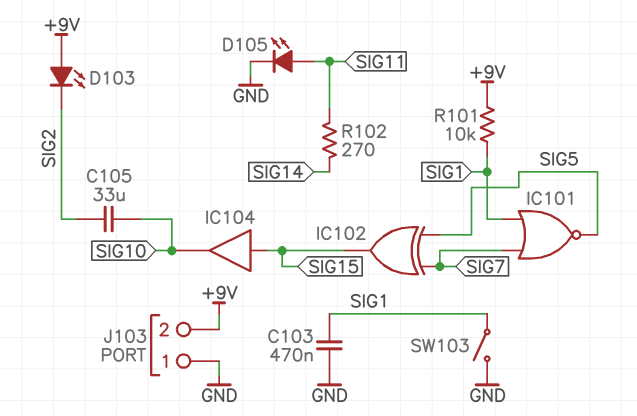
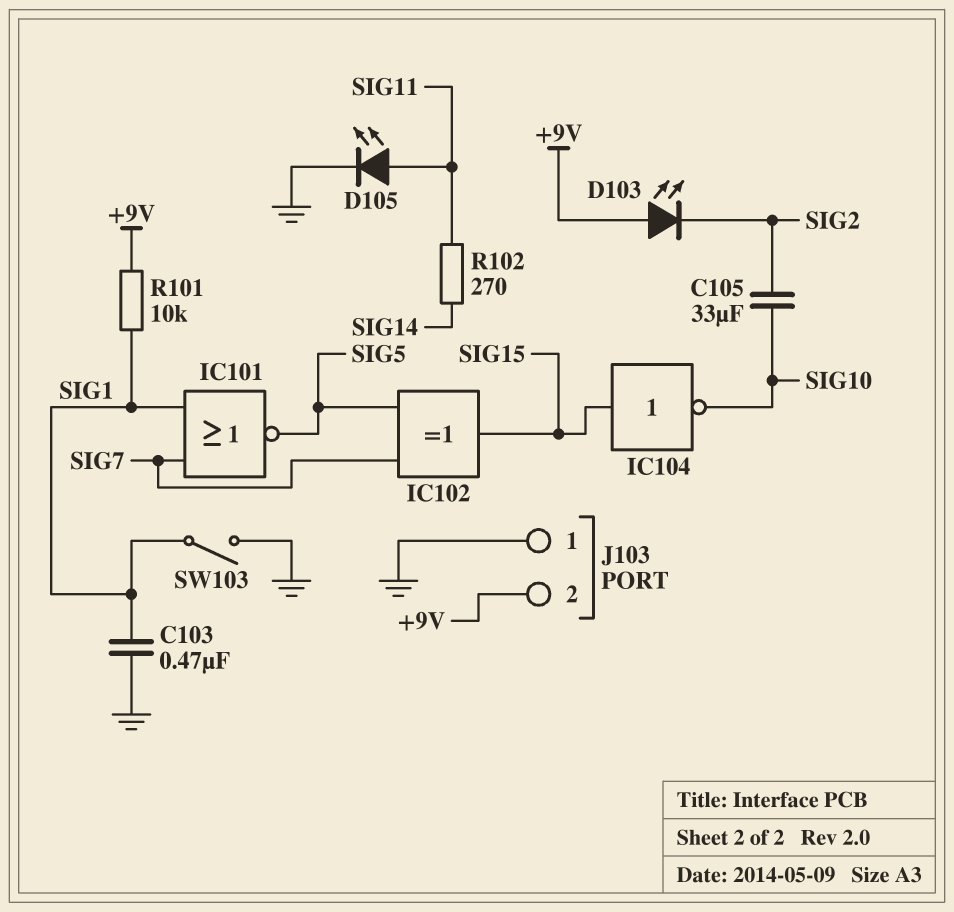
IC104: buffer (in SIG15, out SIG10) -> NOT (in SIG15, out SIG10)

